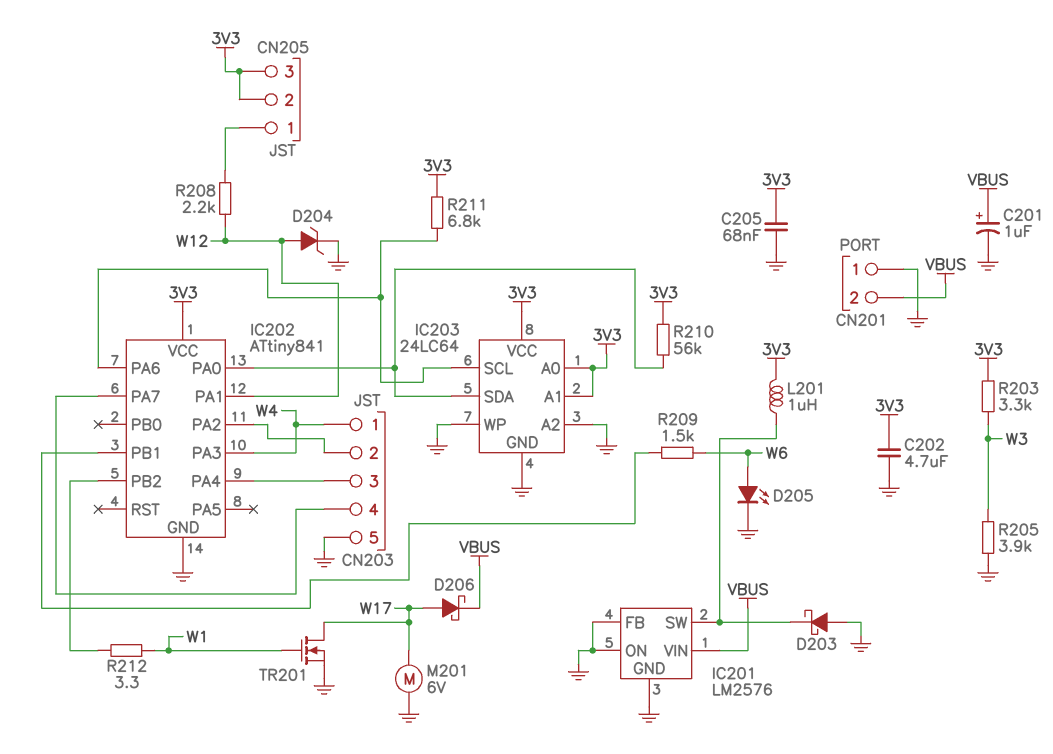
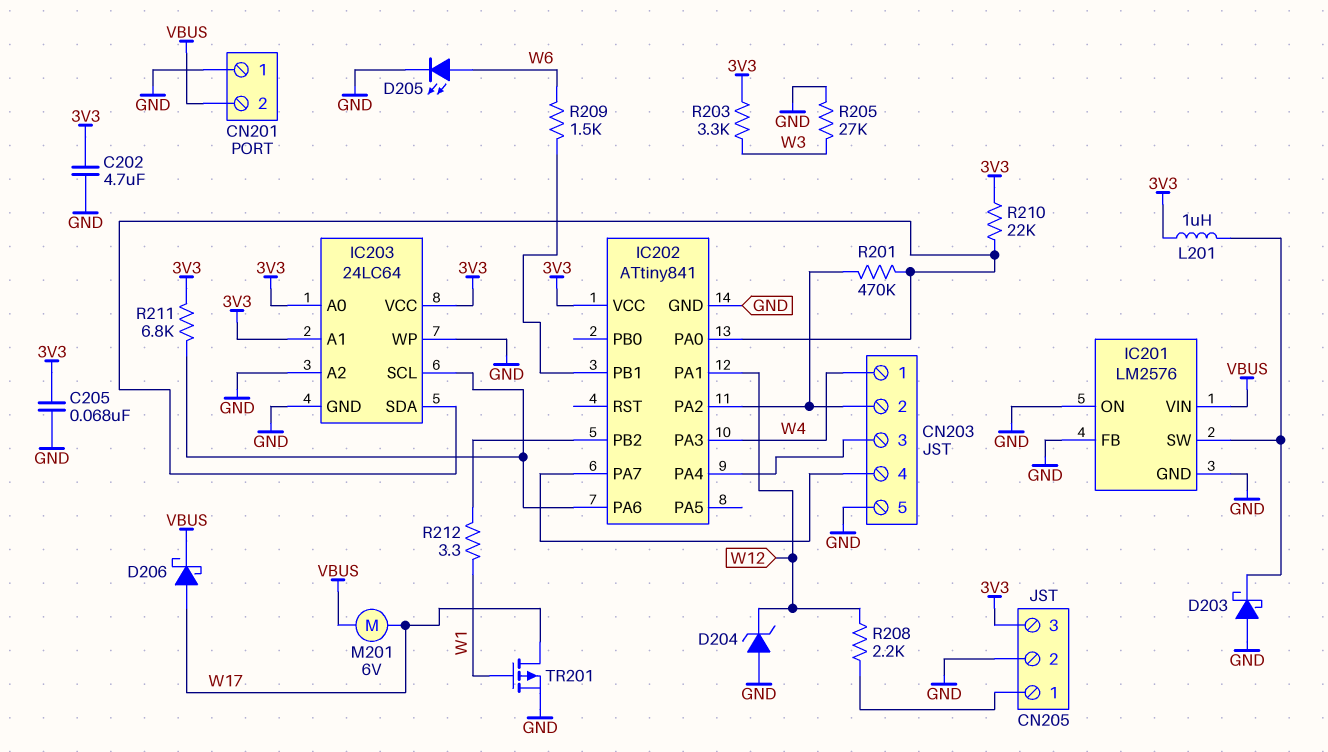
C201: 1uF (plus VBUS, minus GND) -> none
CN205 pin 2: 3V3 -> GND
D204: zener (A W12, K GND) -> zener (A GND, K W12)
M201: motor 6V (GND, W17) -> motor 6V (VBUS, W17)
R201: none -> 470k (CN203/2, IC202/PA0)
R205: 3.9k (GND, W3) -> 27k (GND, W3)
R210: 56k (3V3, IC202/PA0) -> 22k (3V3, IC202/PA0)
TR201: NMOS (G W1, D W17, S GND) -> PMOS (G W1, D W17, S GND)

